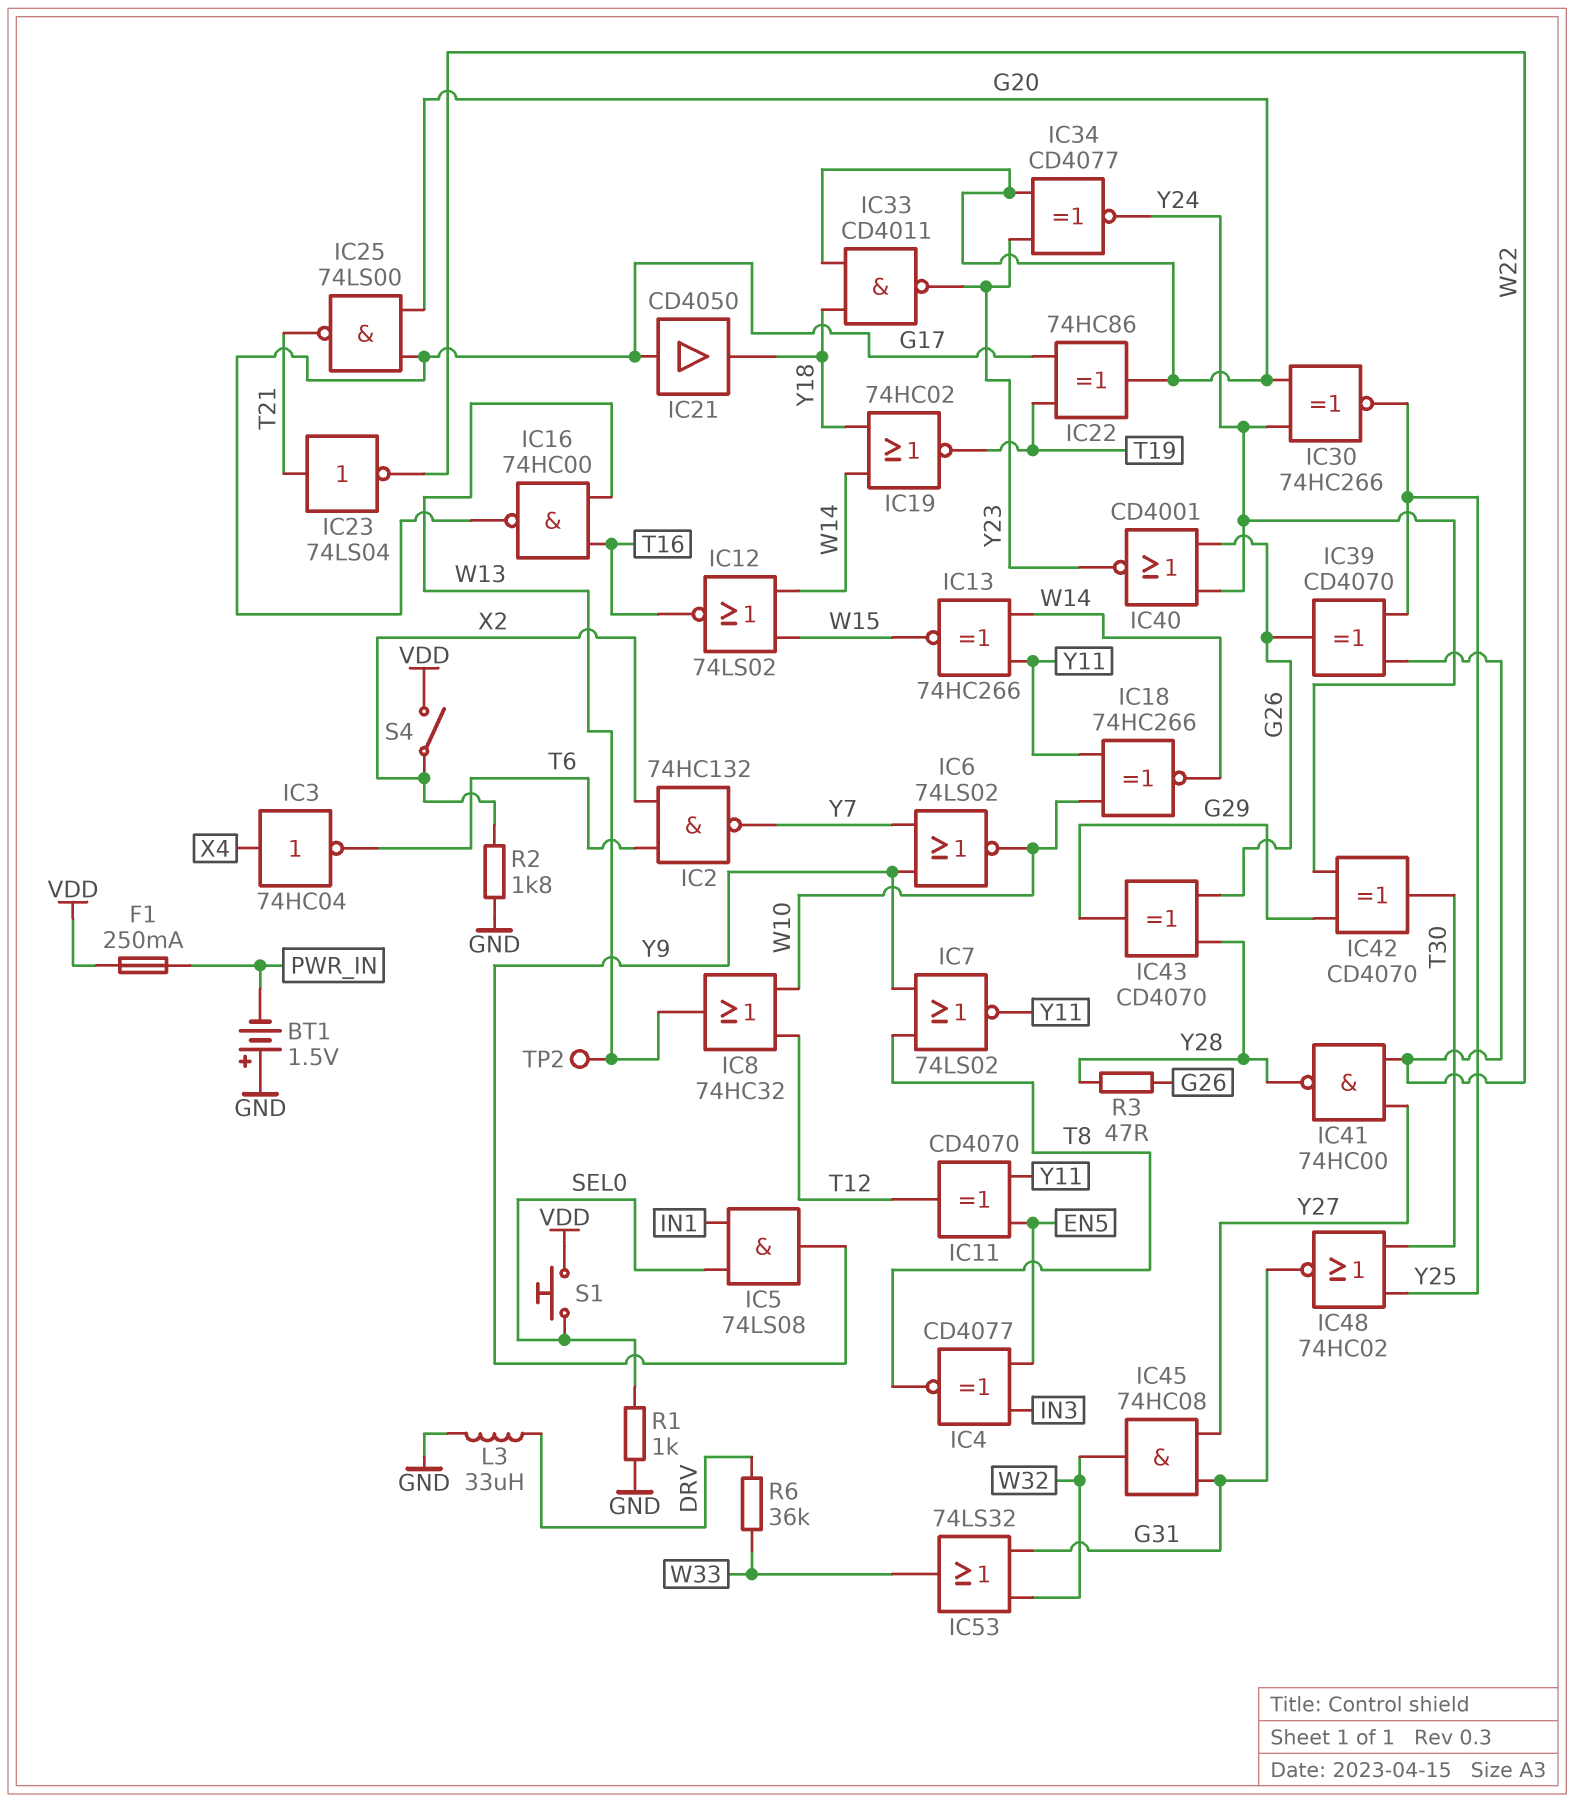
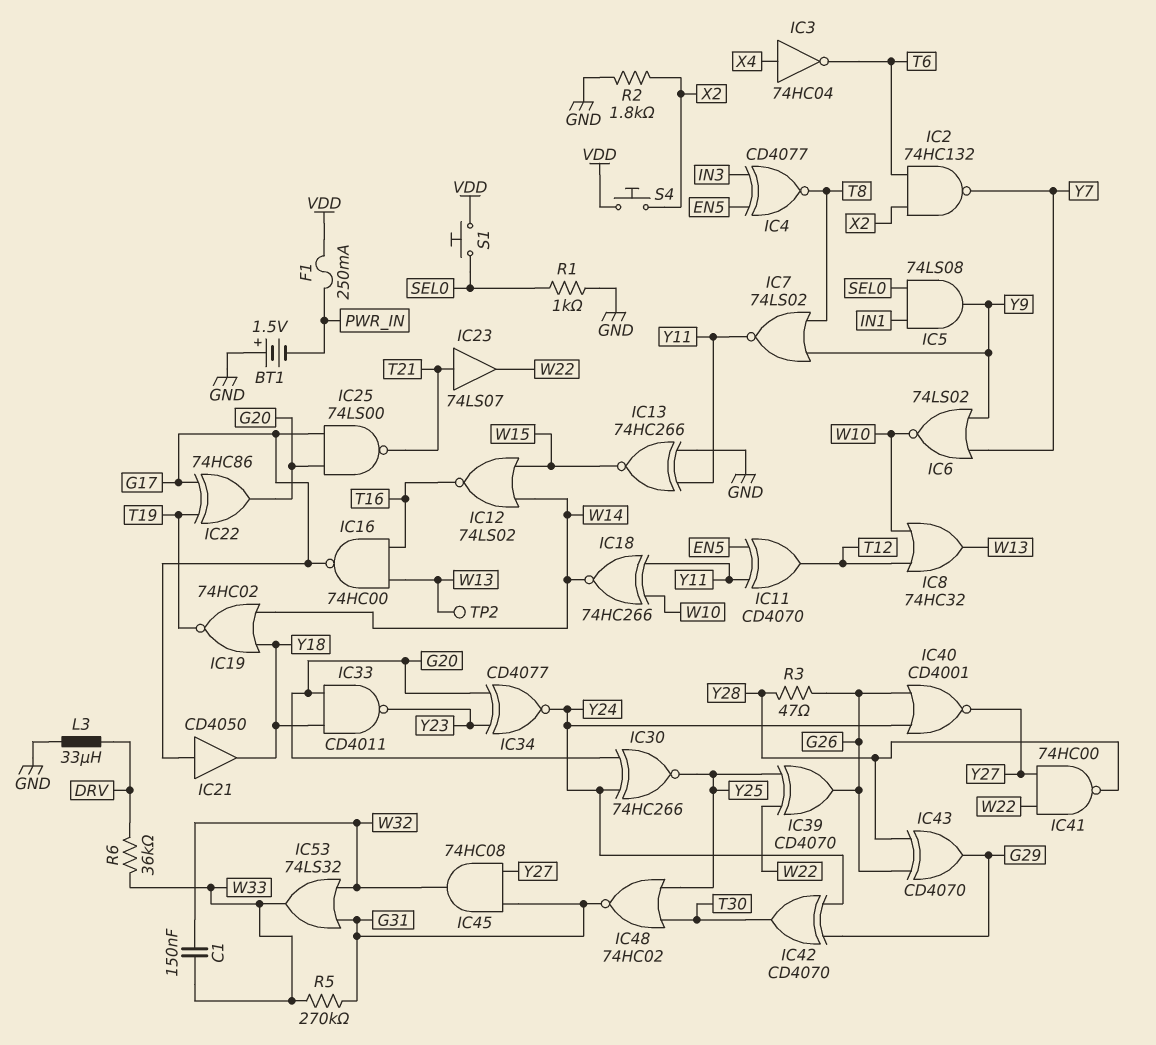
C1: none -> 150nF (W32, W33)
IC13: XNOR 74HC266 (in W14, in Y11, out W15) -> XNOR 74HC266 (in GND, in Y11, out W15)
IC23: NOT 74LS04 (in T21, out W22) -> buffer 74LS07 (in T21, out W22)
IC40: NOR CD4001 (in G26, in Y24, out Y23) -> NOR CD4001 (in G26, in Y24, out Y27)
R5: none -> 270k (G31, W33)
S4: switch (VDD, X2) -> button (VDD, X2)

